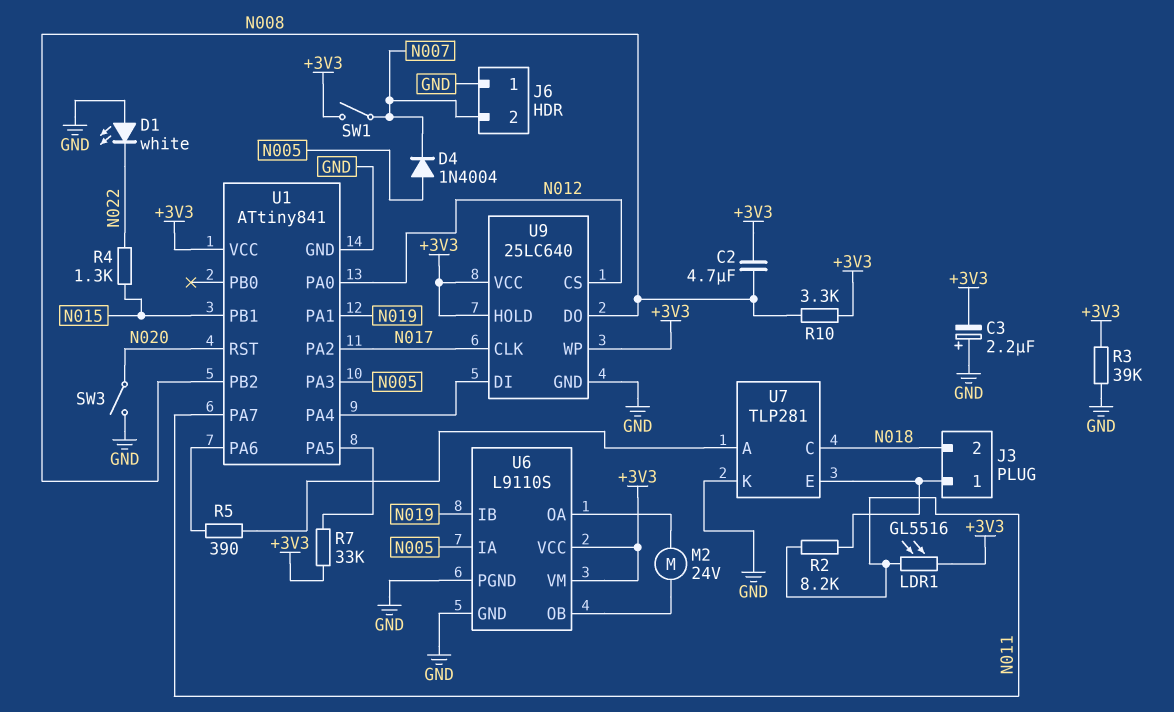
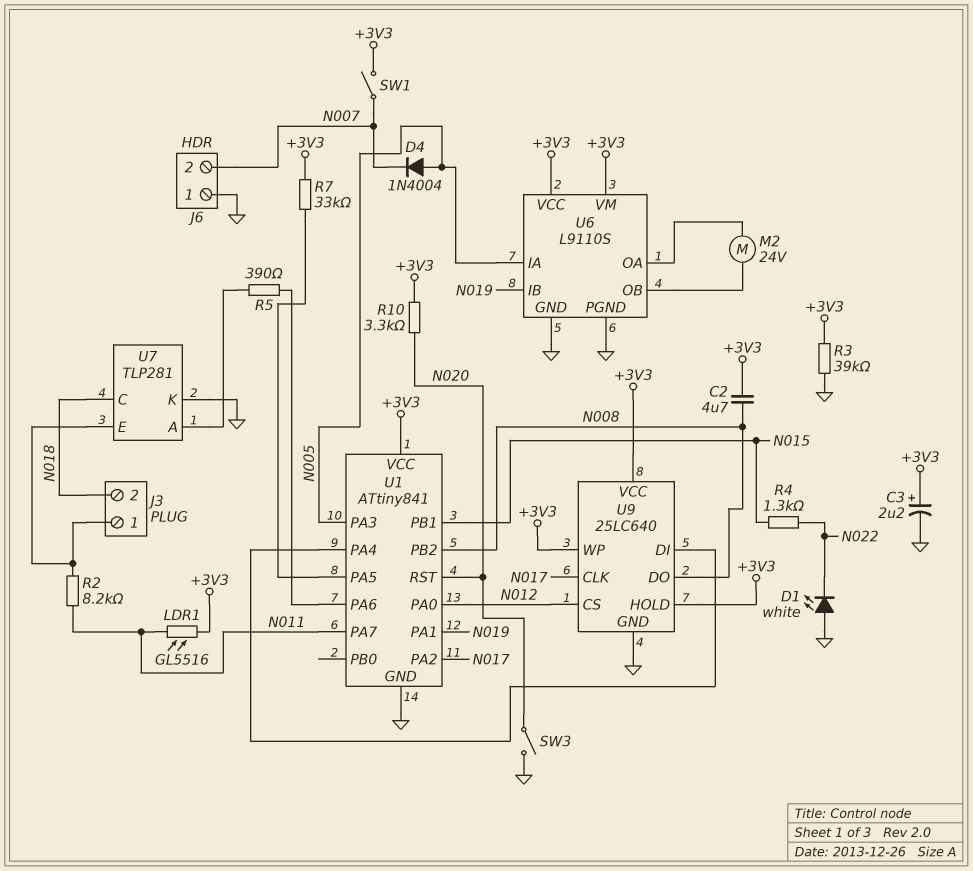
C3: 2.2uF (plus GND, minus +3V3) -> 2.2uF (plus +3V3, minus GND)
R10: 3.3k (+3V3, N008) -> 3.3k (+3V3, N020)

